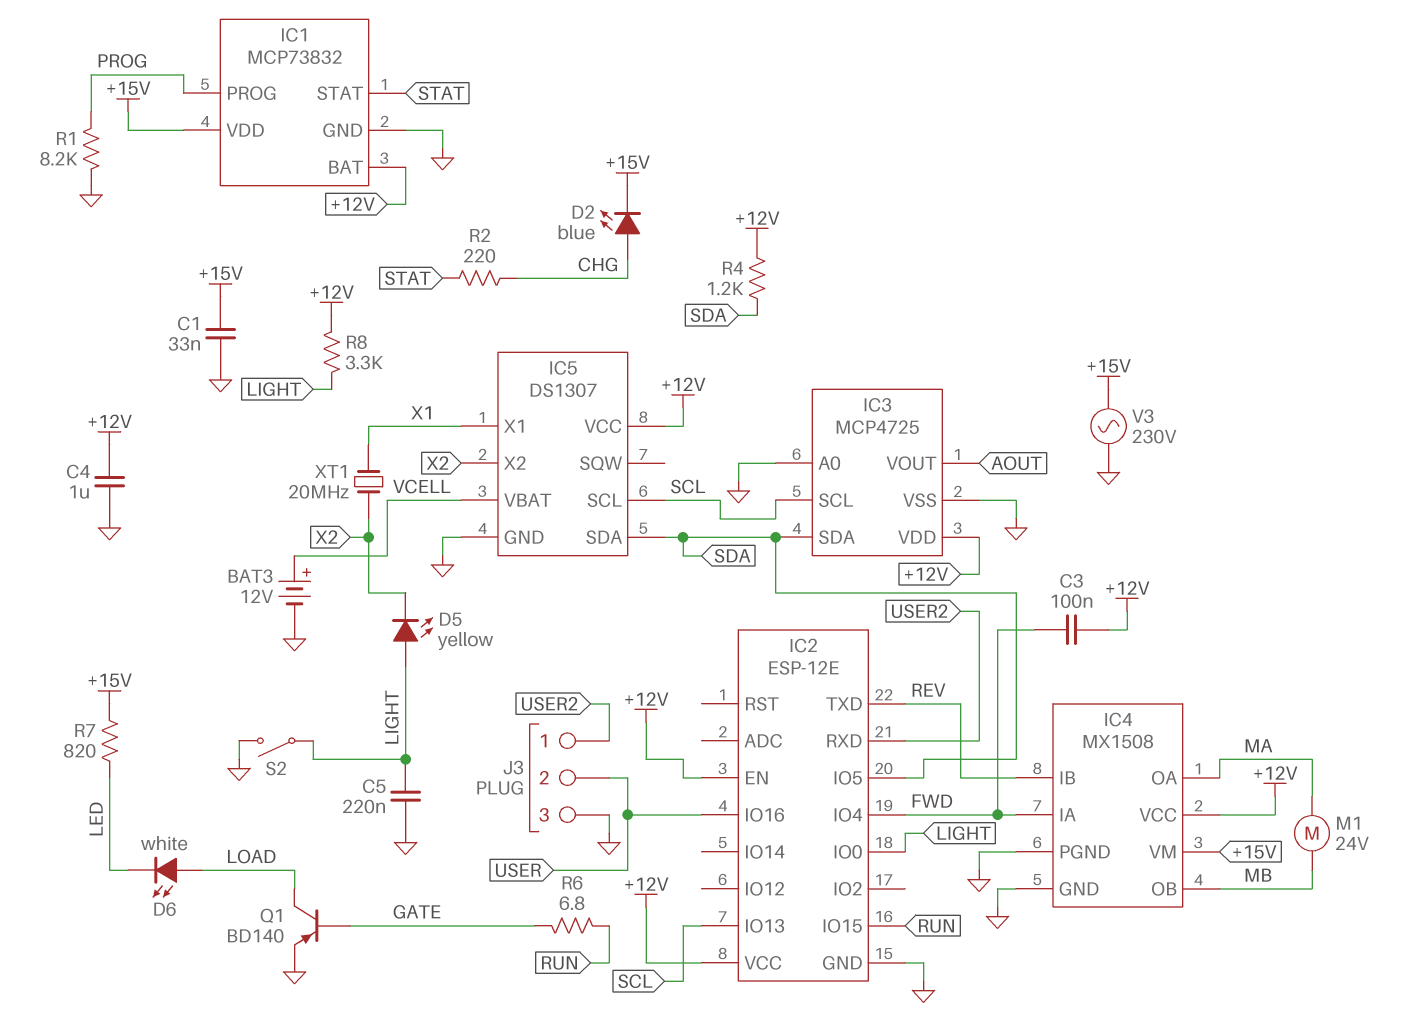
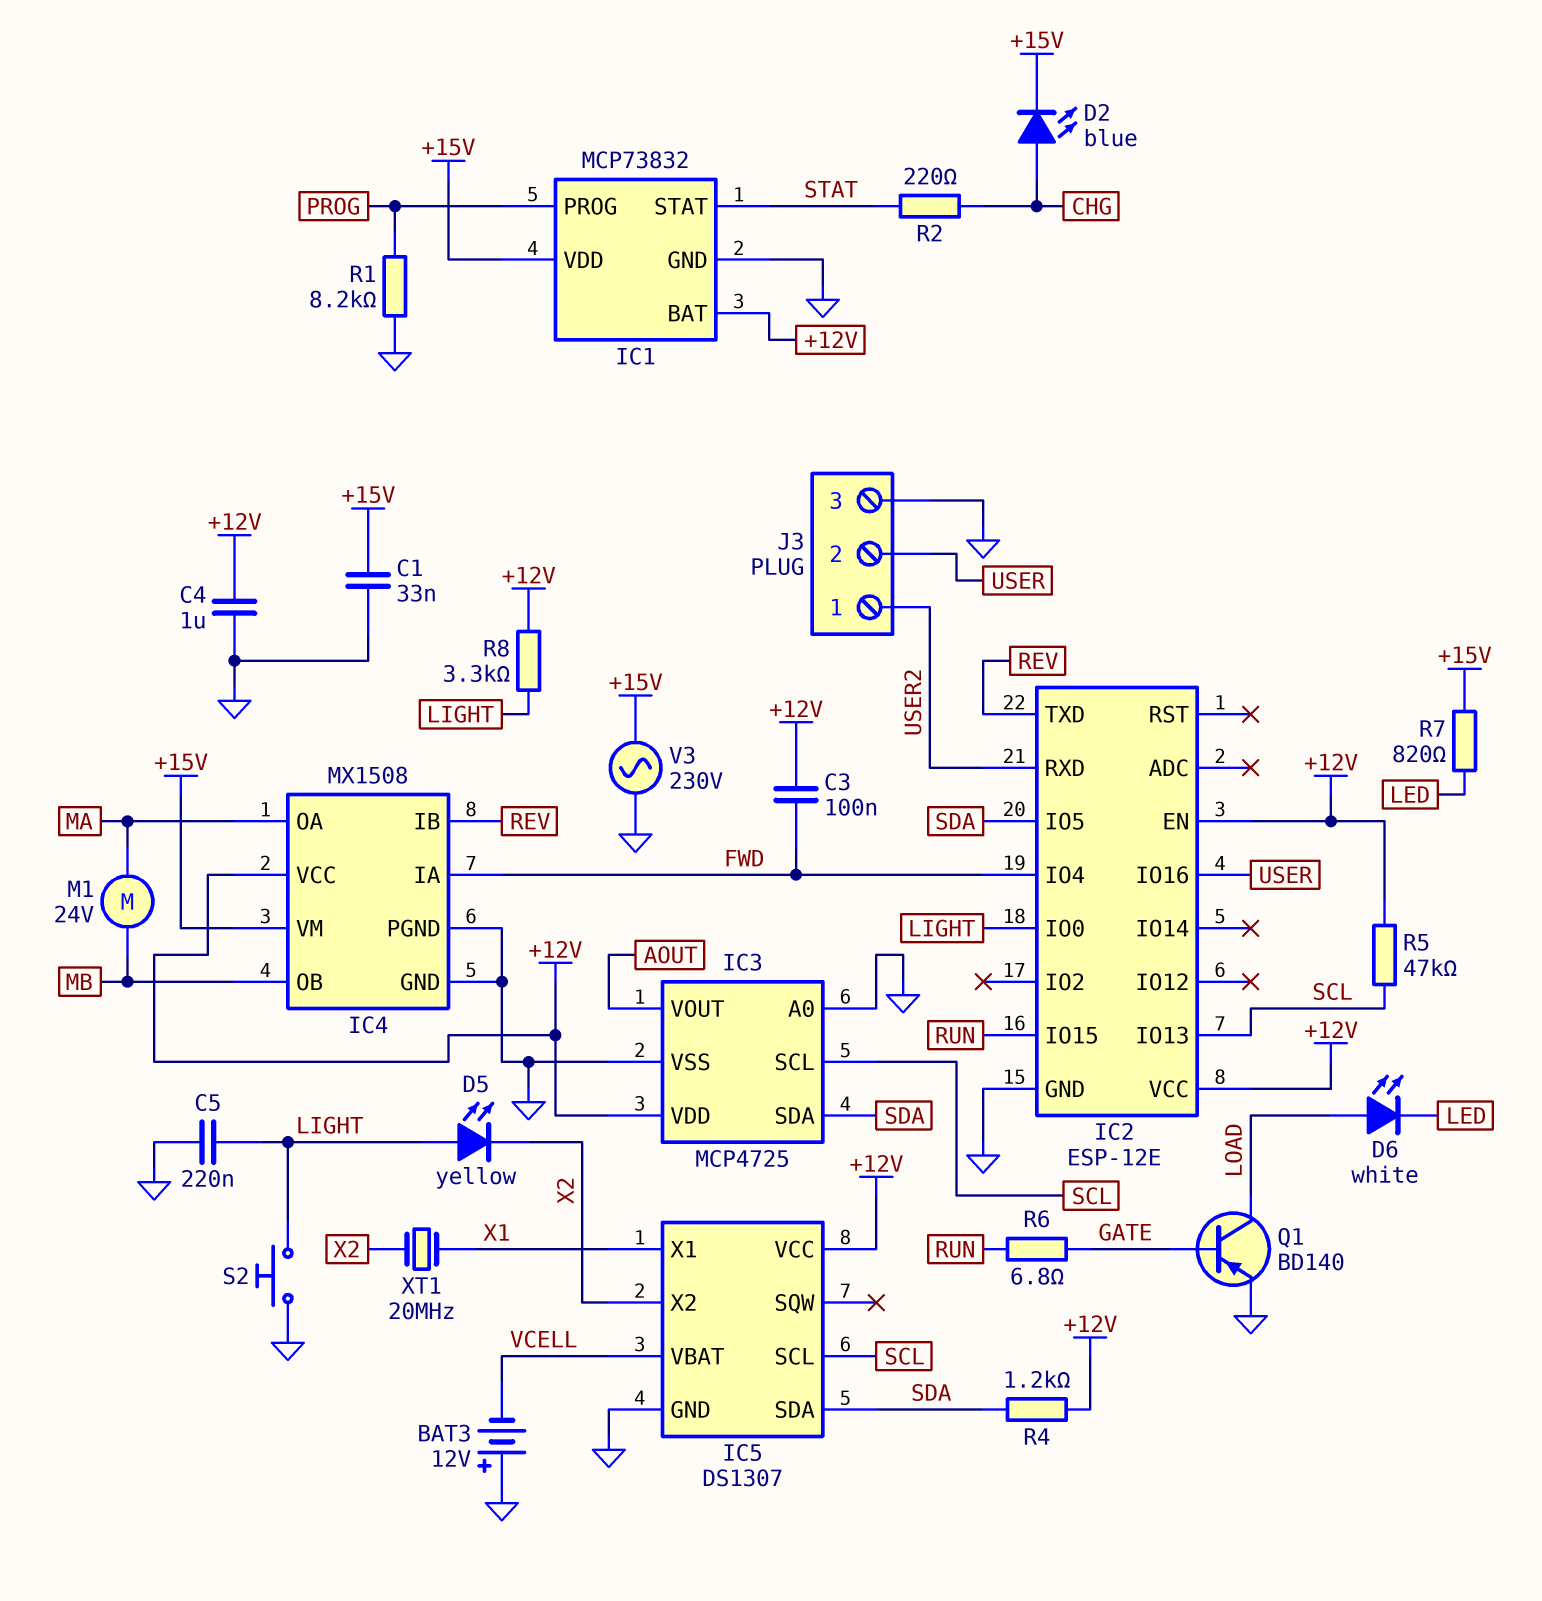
BAT3: 12V (plus VCELL, minus GND) -> 12V (plus GND, minus VCELL)
R5: none -> 47k (+12V, SCL)
S2: switch (GND, LIGHT) -> button (GND, LIGHT)

